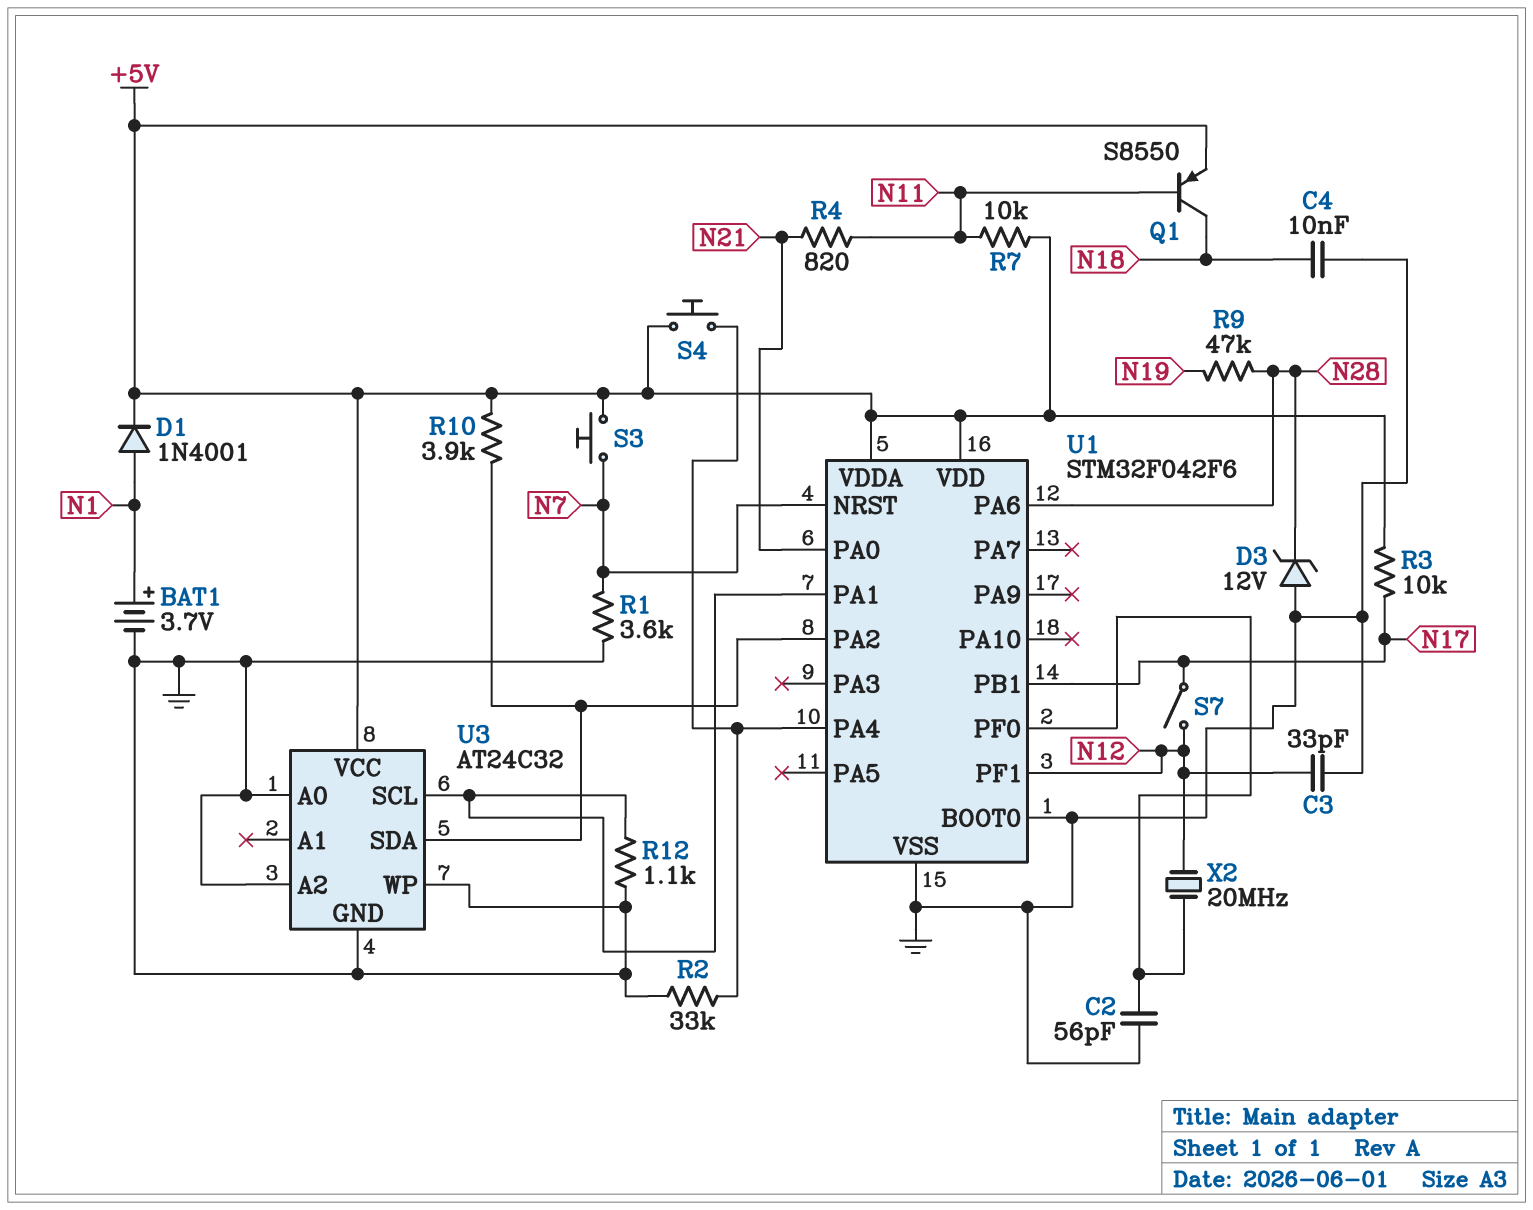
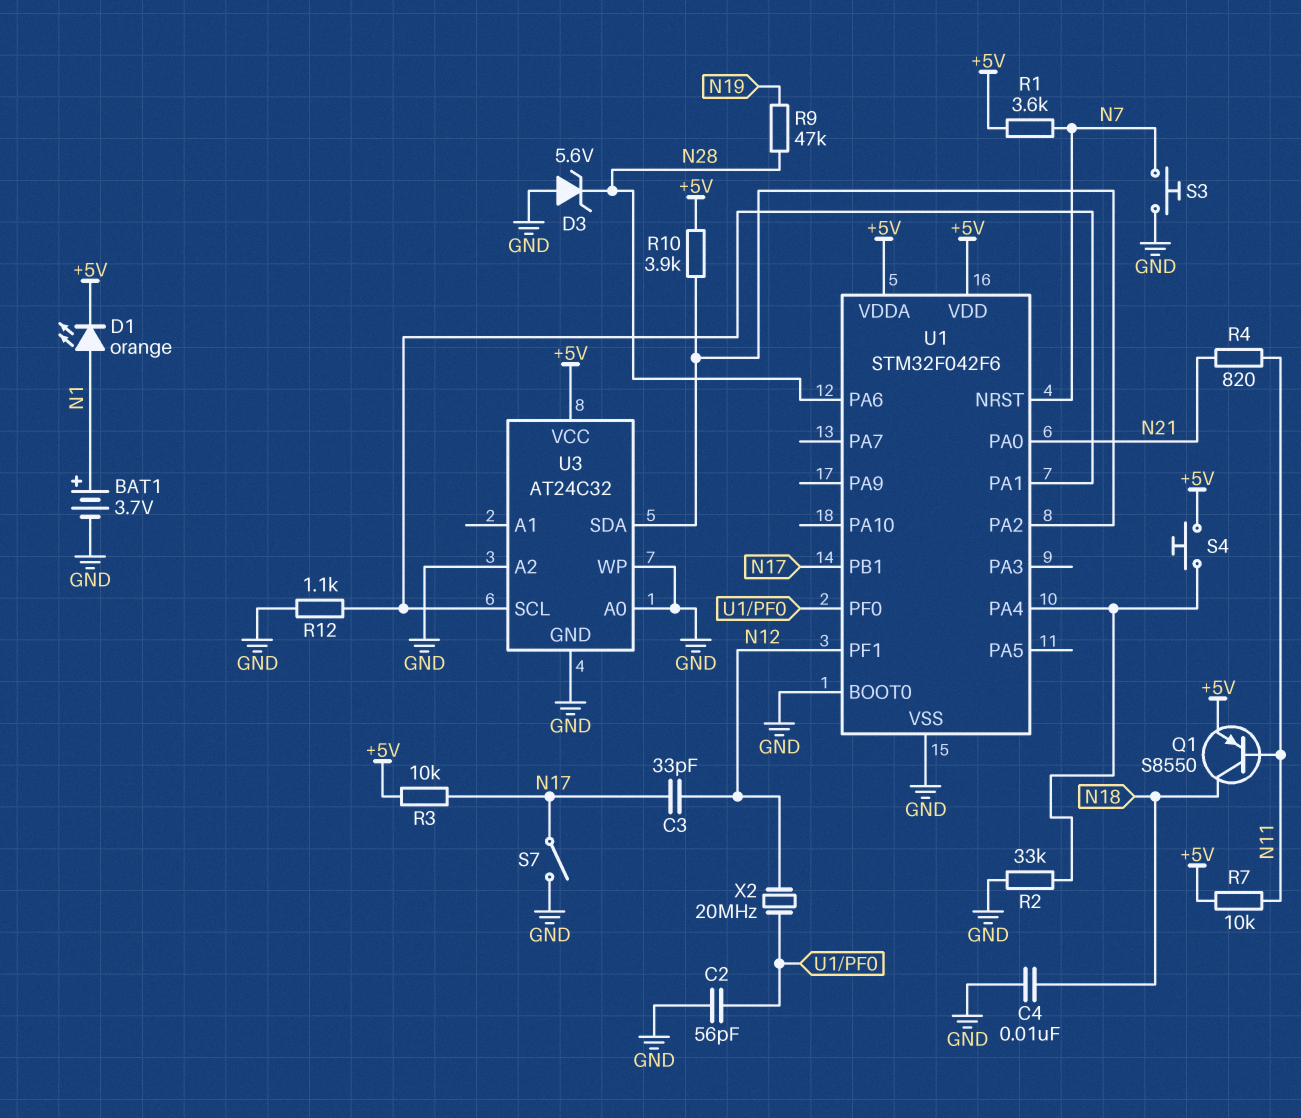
C3: 33pF (GND, N12) -> 33pF (N12, N17)
D1: diode 1N4001 (A N1, K +5V) -> LED orange (A N1, K +5V)
D3: zener 12V (A GND, K N28) -> zener 5.6V (A GND, K N28)
R1: 3.6k (GND, N7) -> 3.6k (+5V, N7)
S3: button (+5V, N7) -> button (GND, N7)
S7: switch (N12, N17) -> switch (GND, N17)

